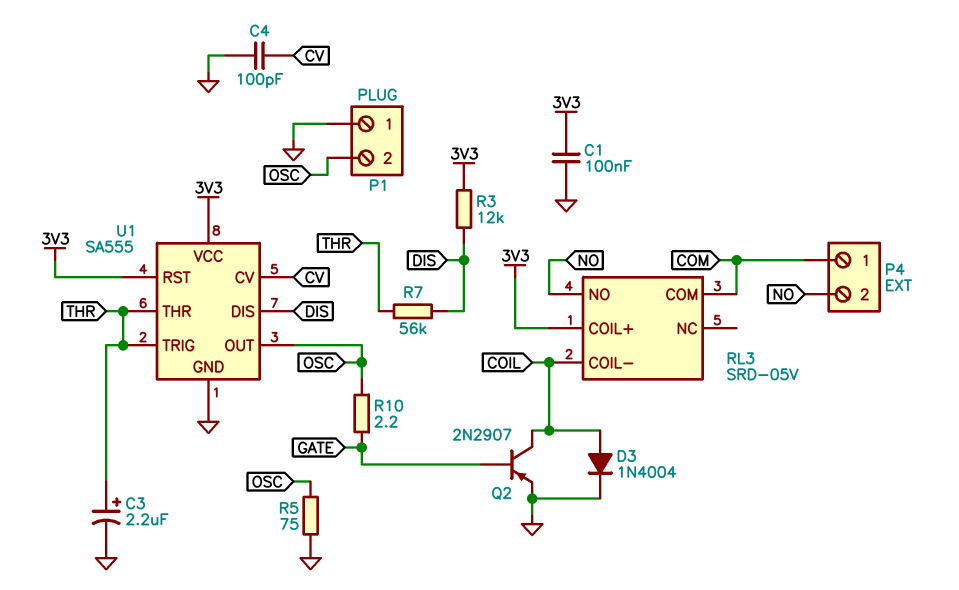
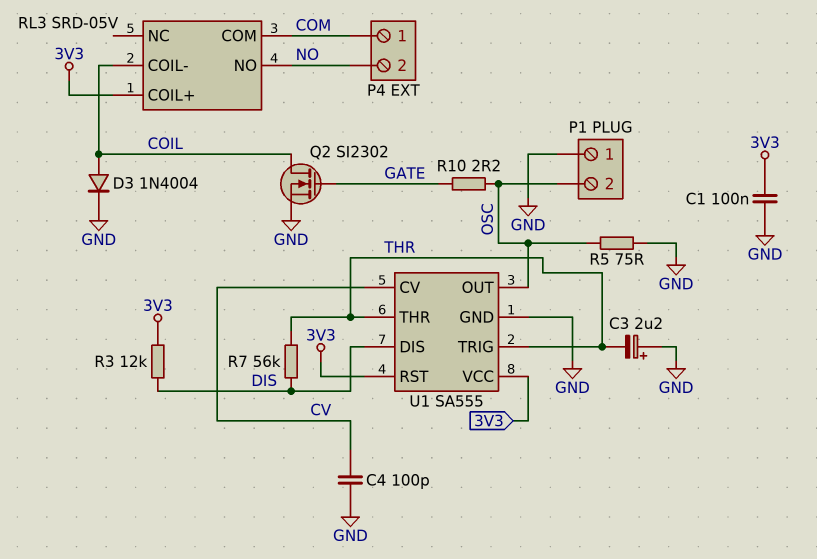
C3: 2.2uF (plus THR, minus GND) -> 2.2uF (plus GND, minus THR)
Q2: PNP 2N2907 (B GATE, C COIL, E GND) -> NMOS SI2302 (G GATE, D COIL, S GND)

